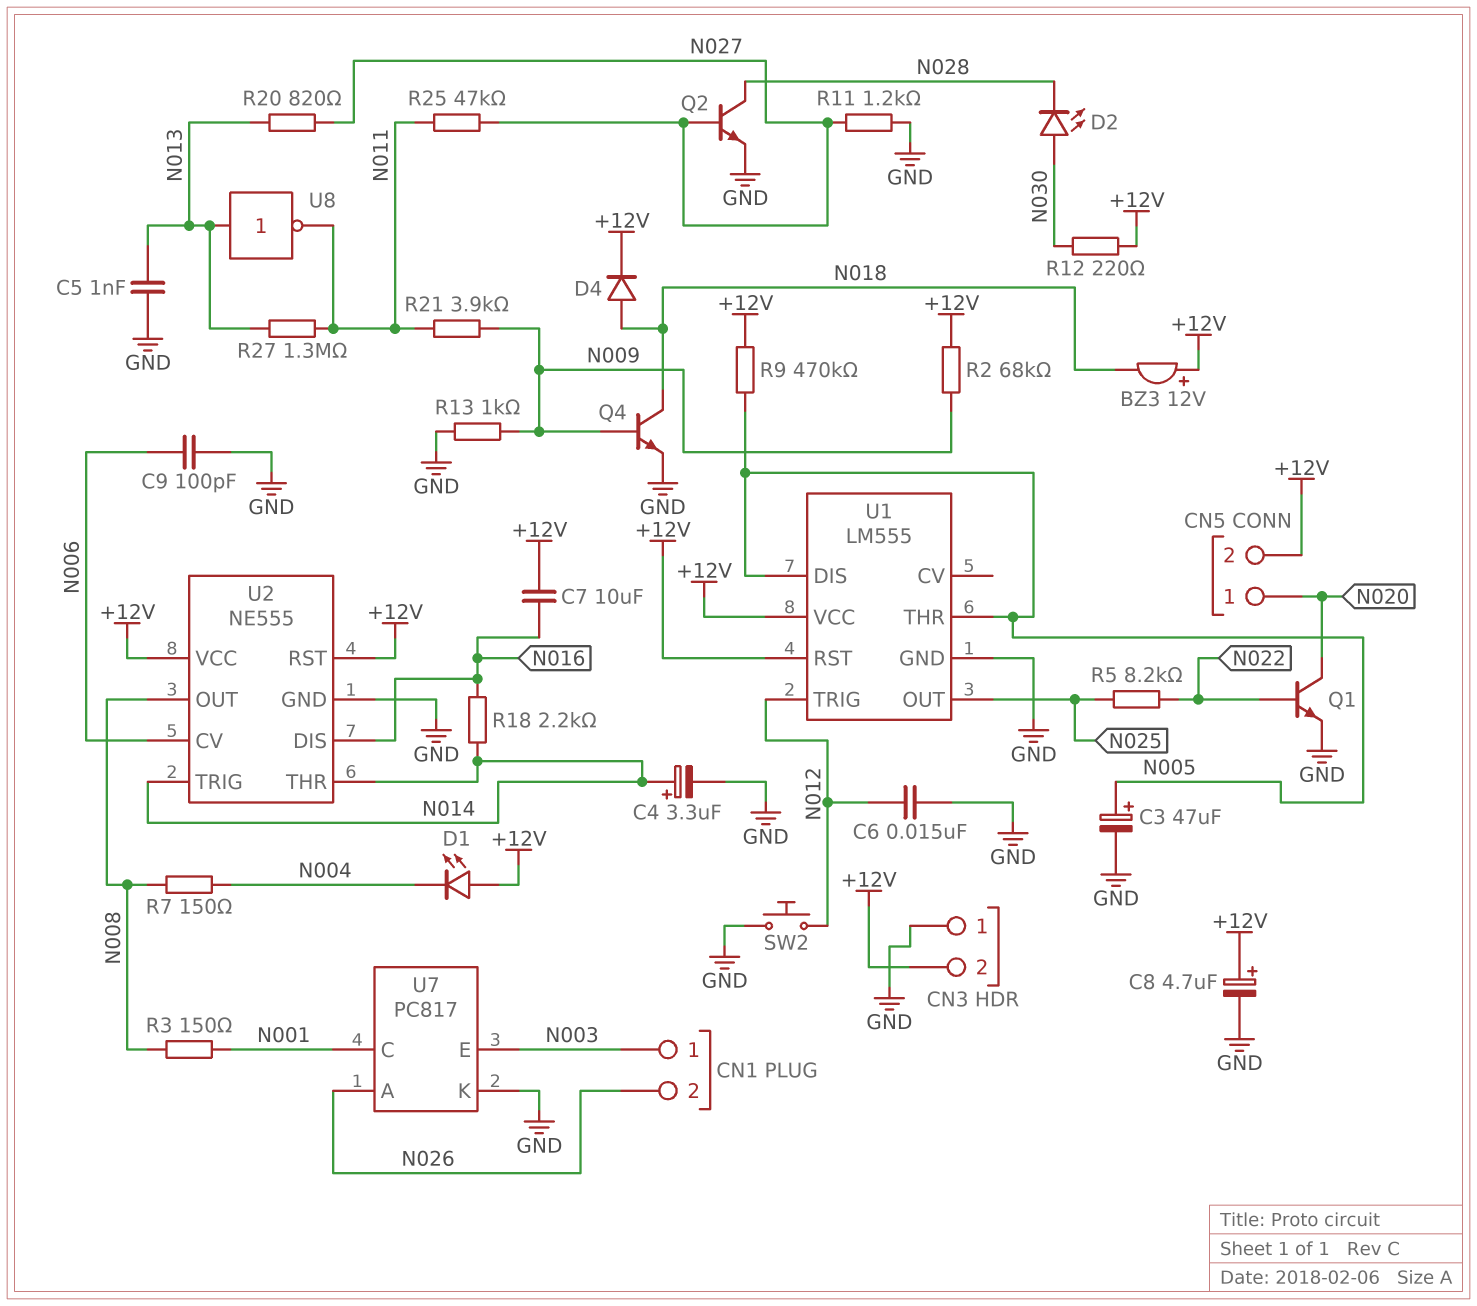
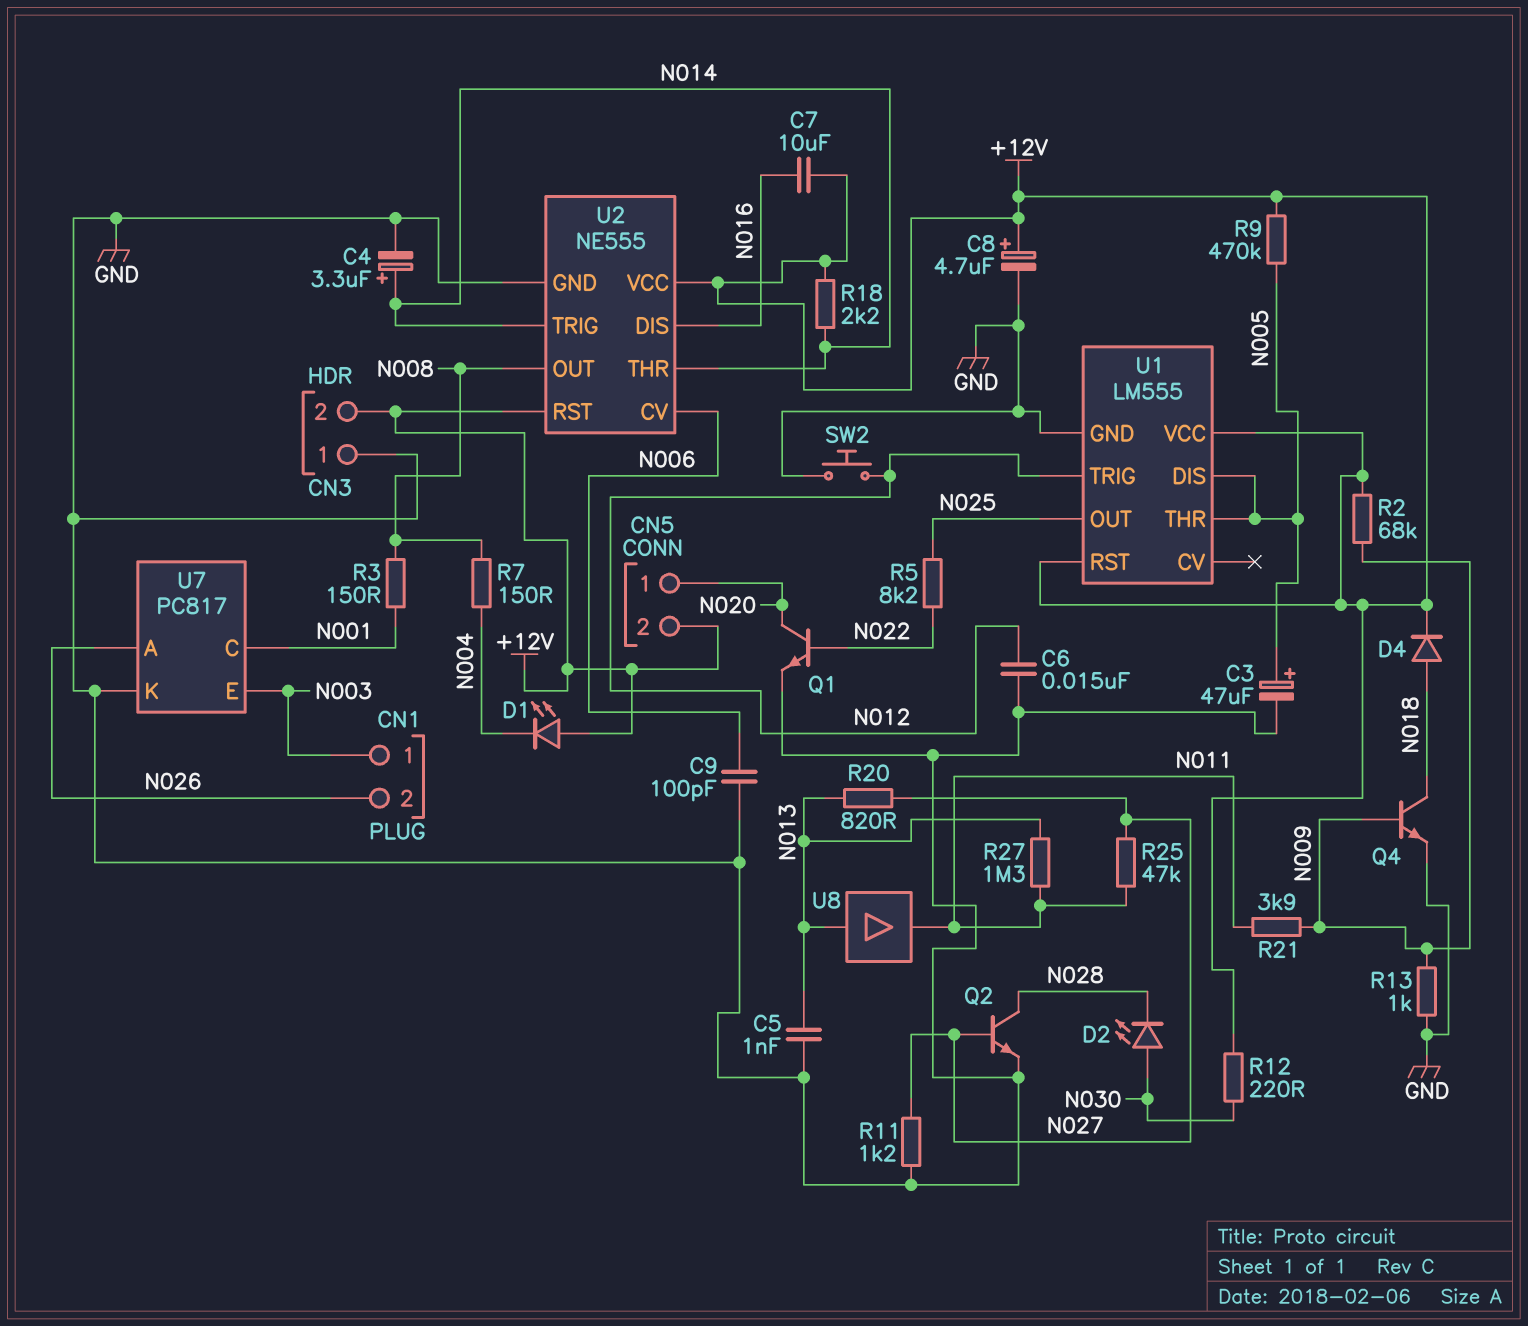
BZ3: buzzer 12V (plus +12V, minus N018) -> none
R18: 2.2k (N014, N016) -> 2.2k (+12V, N014)
U8: NOT (in N013, out N011) -> buffer (in N013, out N011)

